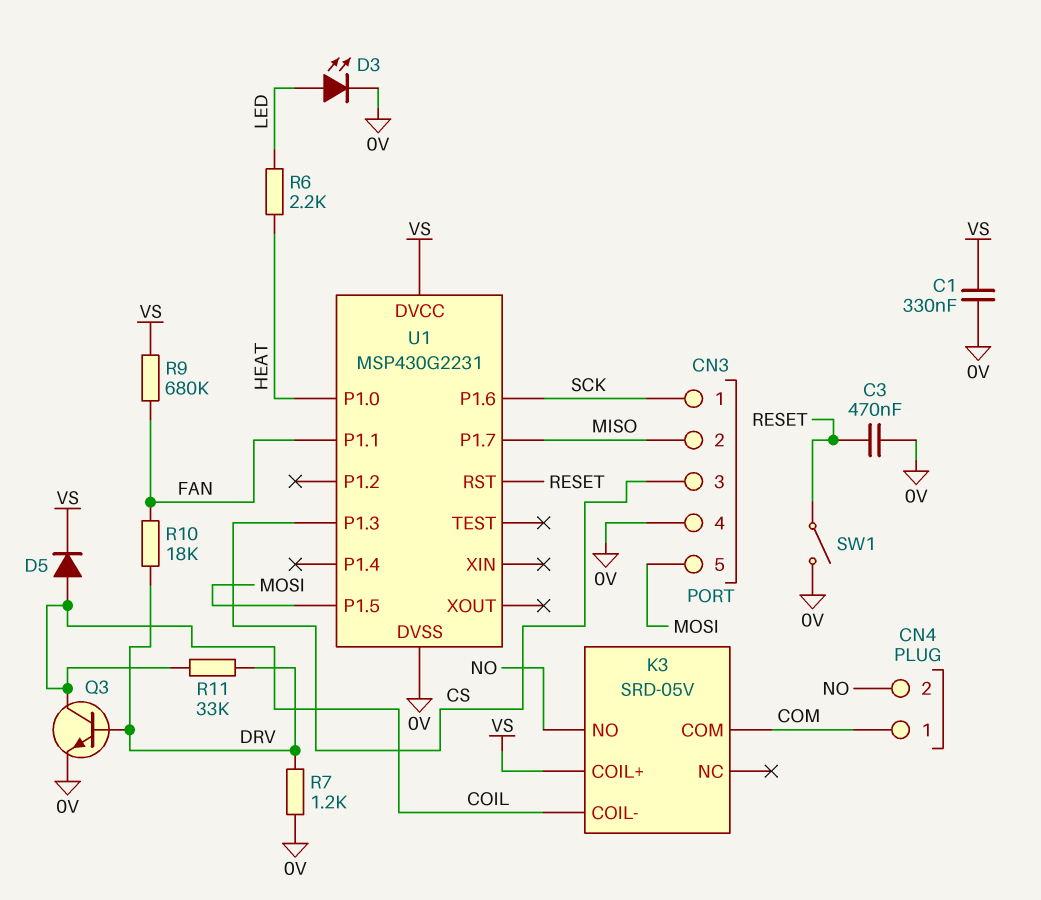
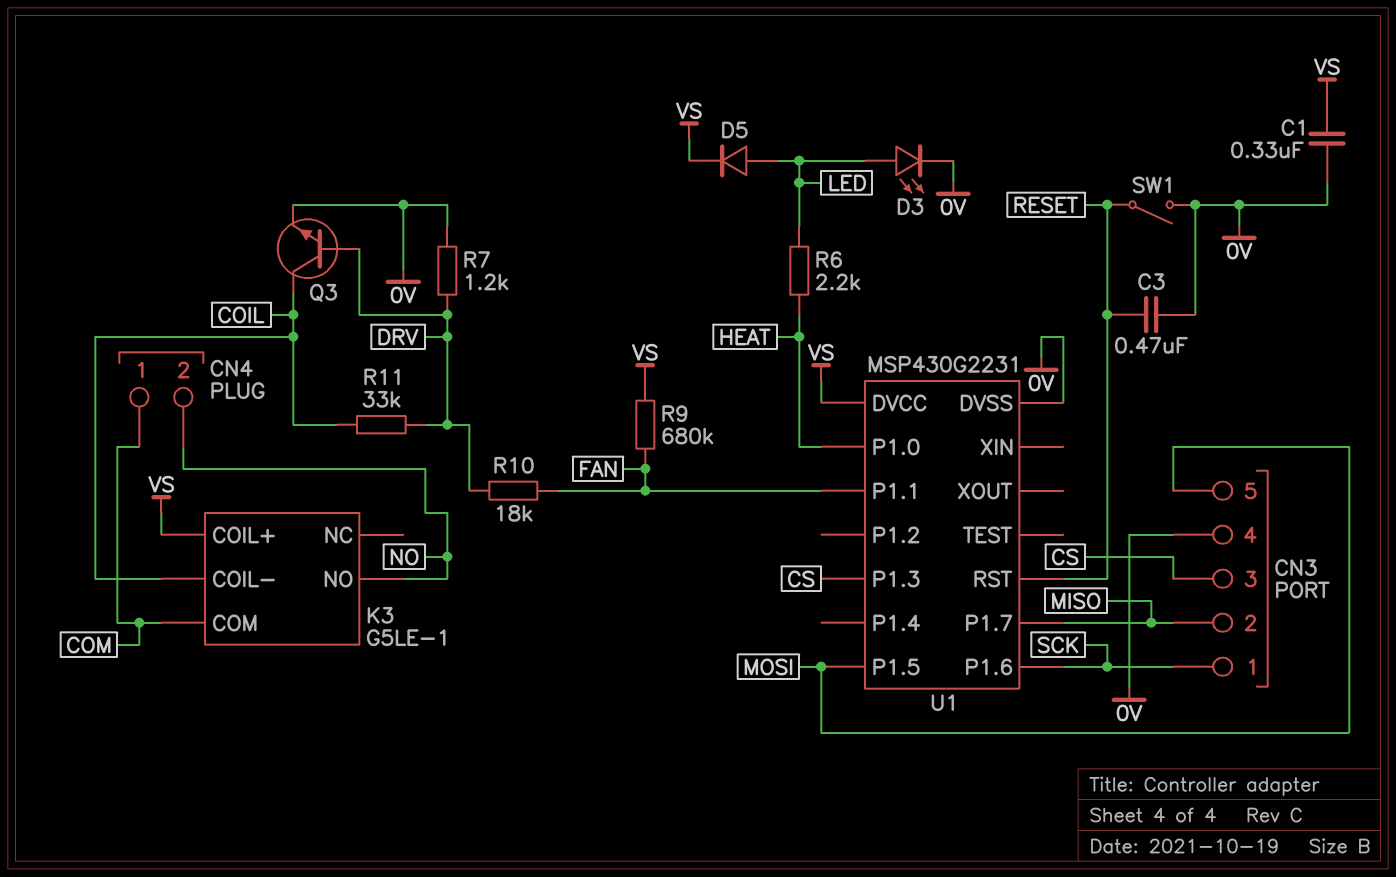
D5: diode (A COIL, K VS) -> diode (A LED, K VS)
K3: SRD-05V -> G5LE-1

